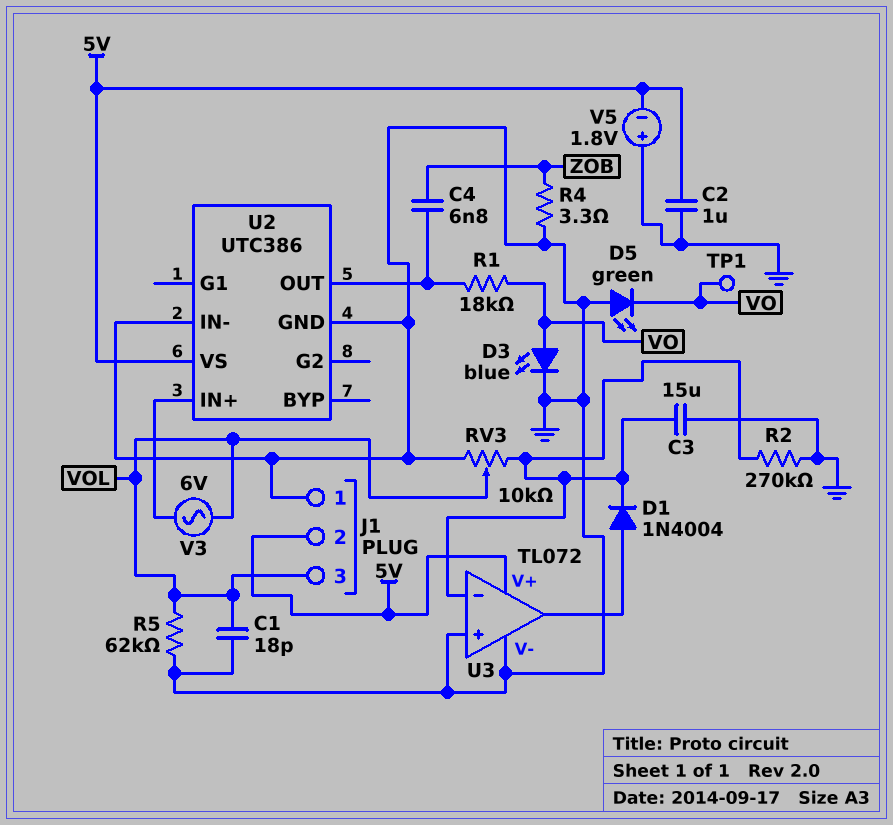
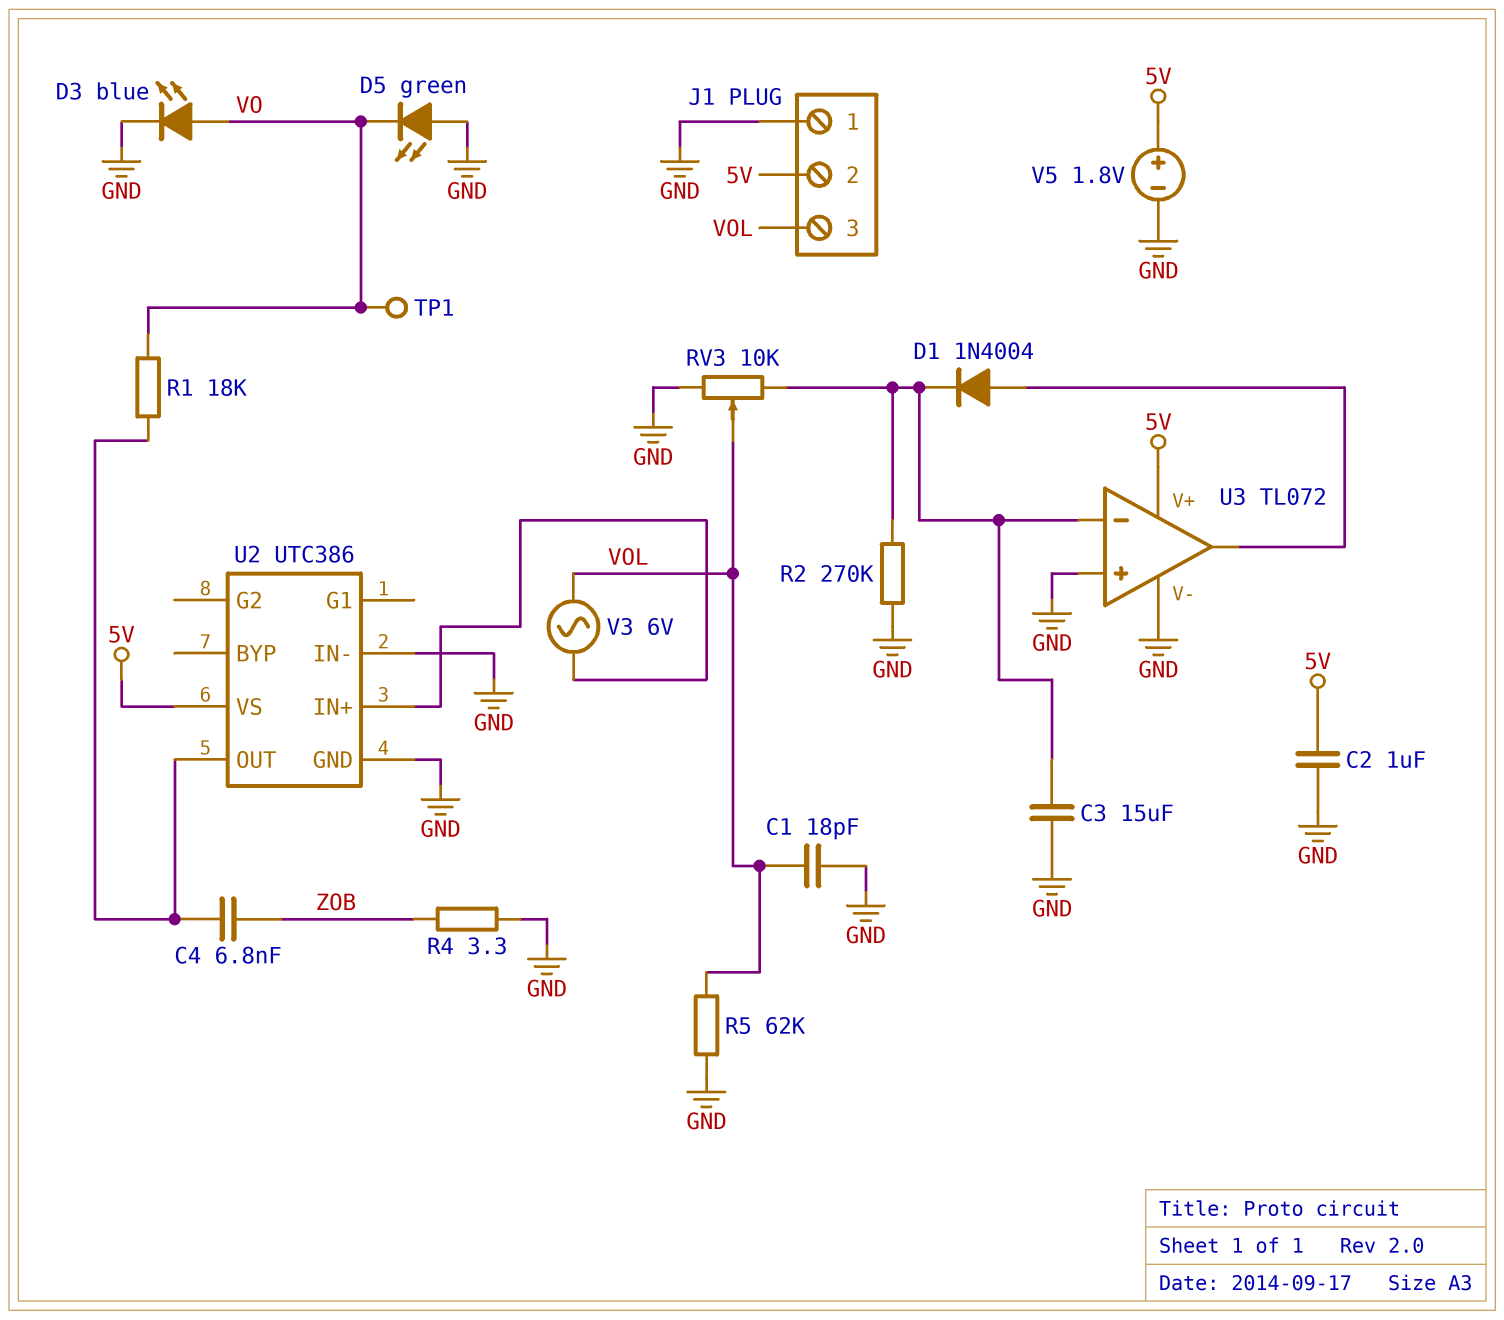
V5: 1.8V (plus GND, minus 5V) -> 1.8V (plus 5V, minus GND)

